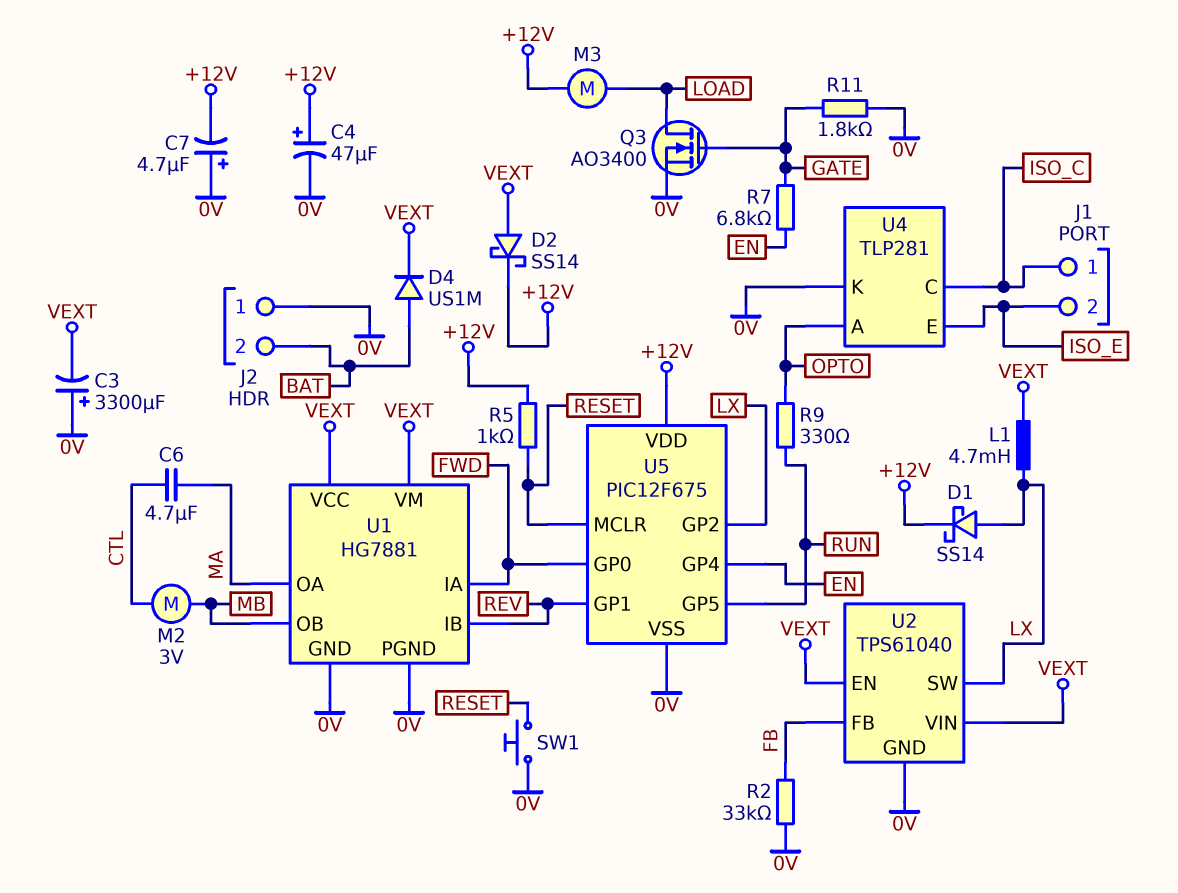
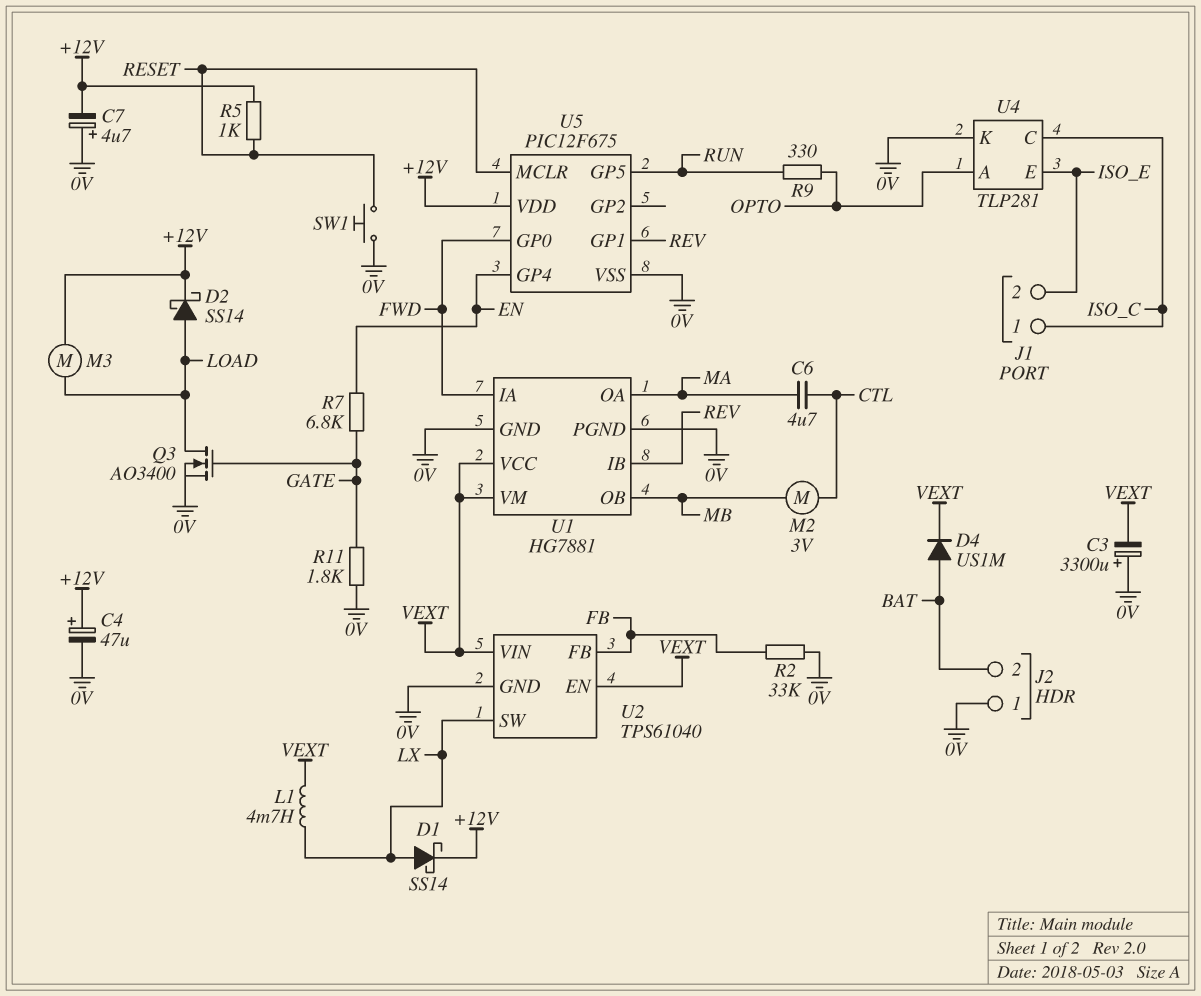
D2: schottky SS14 (A VEXT, K +12V) -> schottky SS14 (A LOAD, K +12V)
U5 pin GP2: LX -> none

